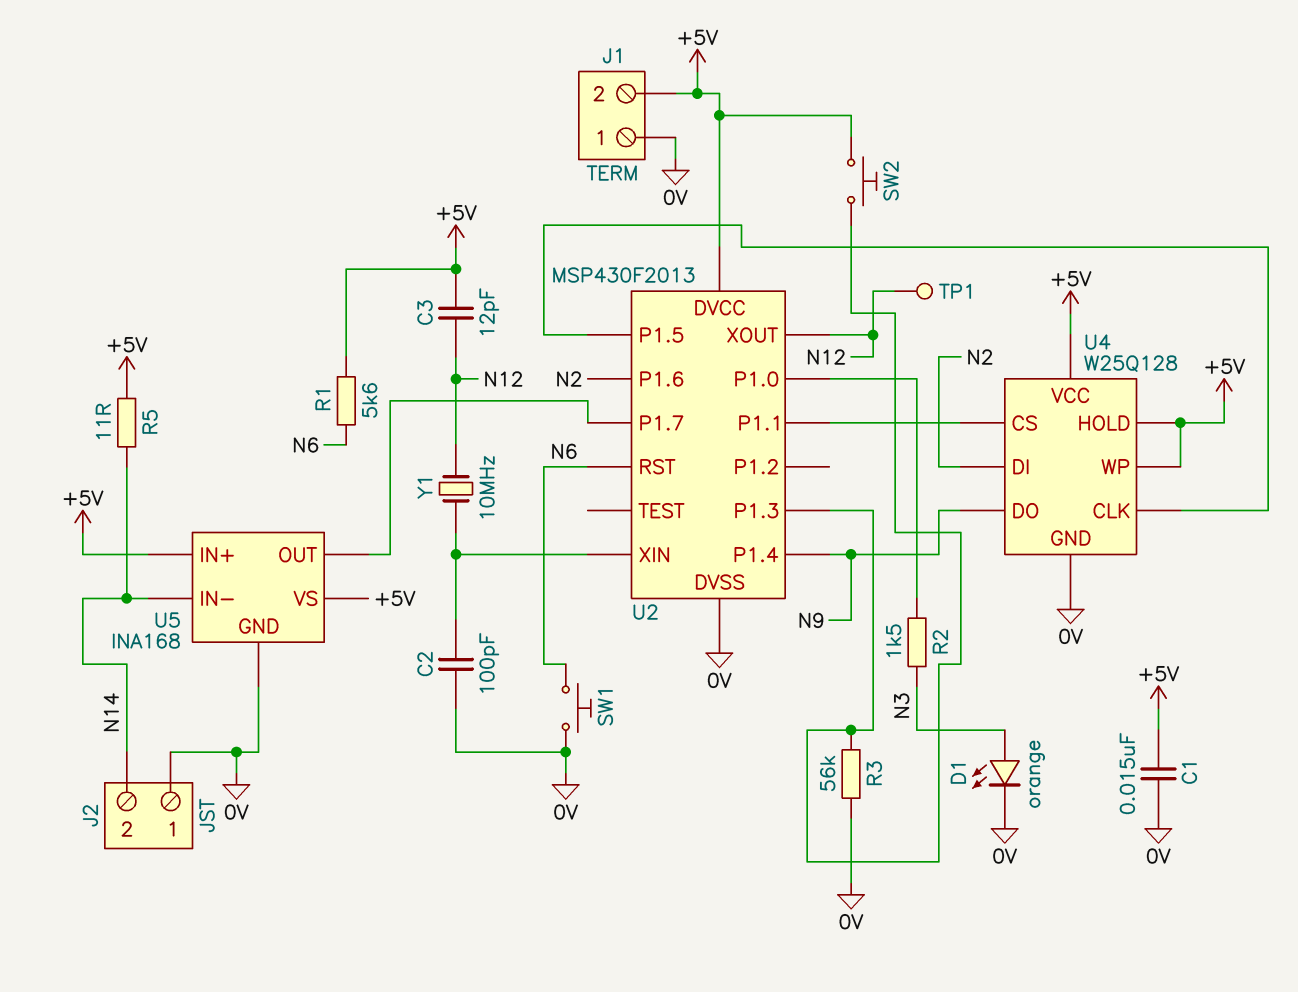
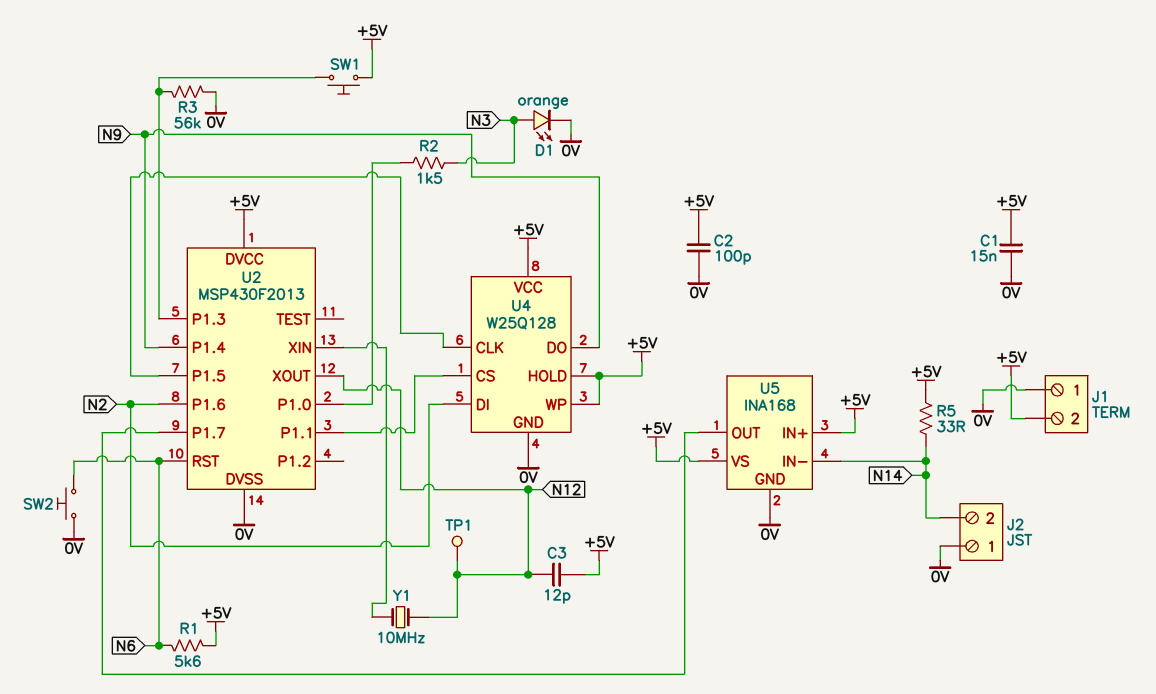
C2: 100pF (0V, U2/XIN) -> 100pF (+5V, 0V)
R5: 11 (+5V, N14) -> 33 (+5V, N14)
SW1: button (0V, N6) -> button (+5V, U2/P1.3)
SW2: button (+5V, U2/P1.3) -> button (0V, N6)

